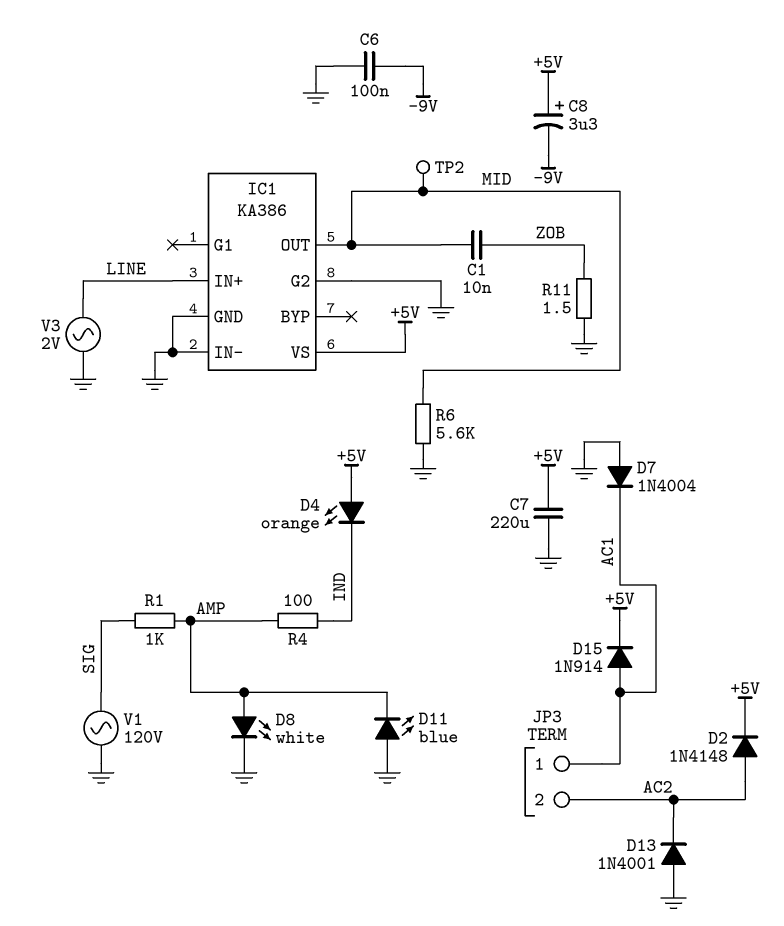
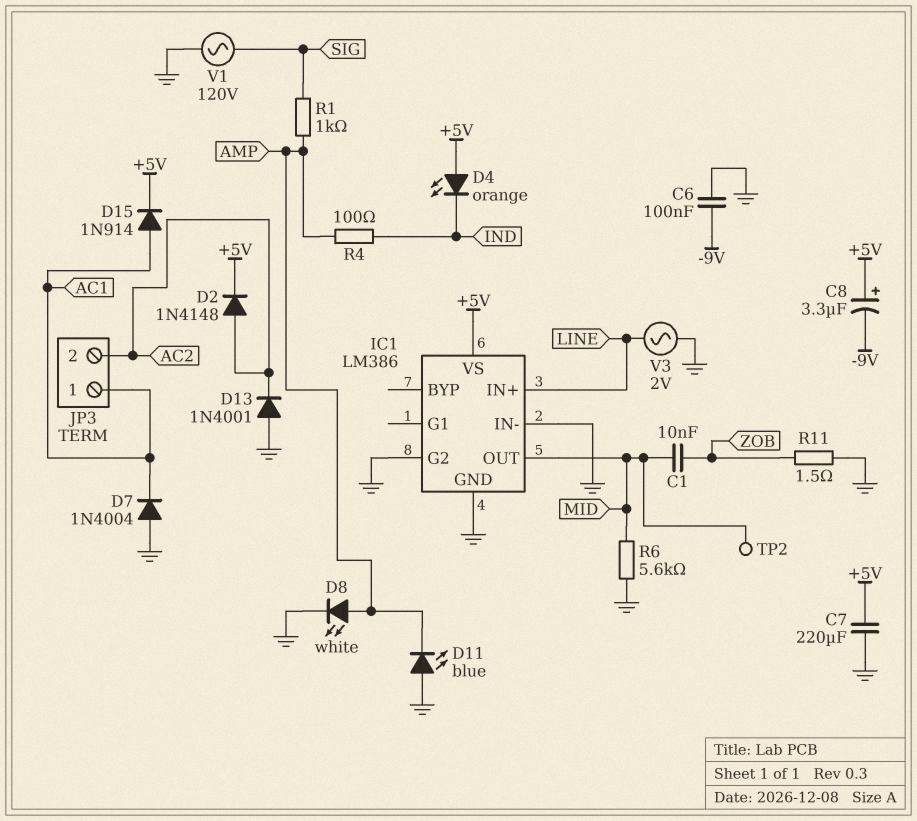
IC1: KA386 -> LM386

